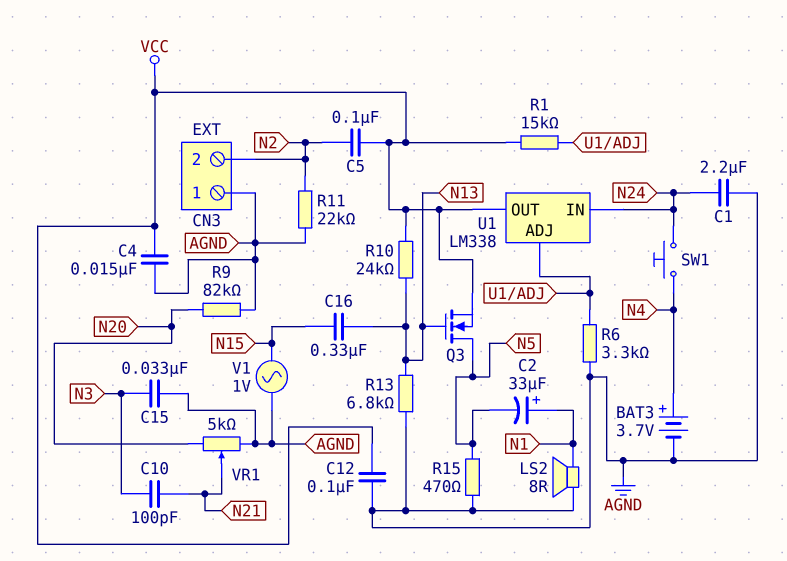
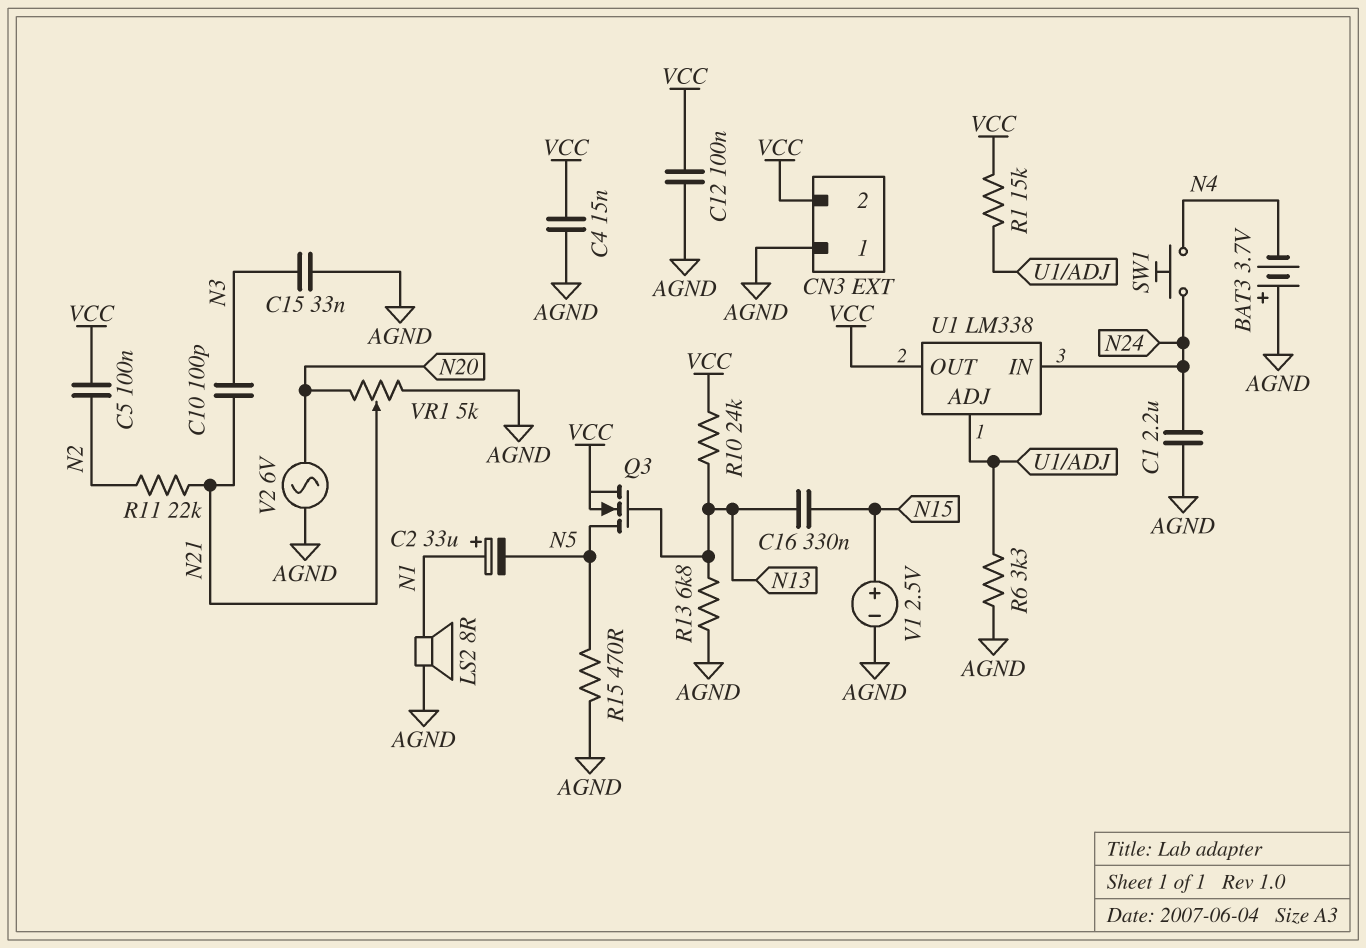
BAT3: 3.7V (plus N4, minus AGND) -> 3.7V (plus AGND, minus N4)
CN3 pin 2: N2 -> VCC
R9: 82k (AGND, N20) -> none
R11: 22k (AGND, N2) -> 22k (N2, N21)
V1: AC 1V (AGND, N15) -> 2.5V (plus N15, minus AGND)
V2: none -> AC 6V (AGND, N20)

